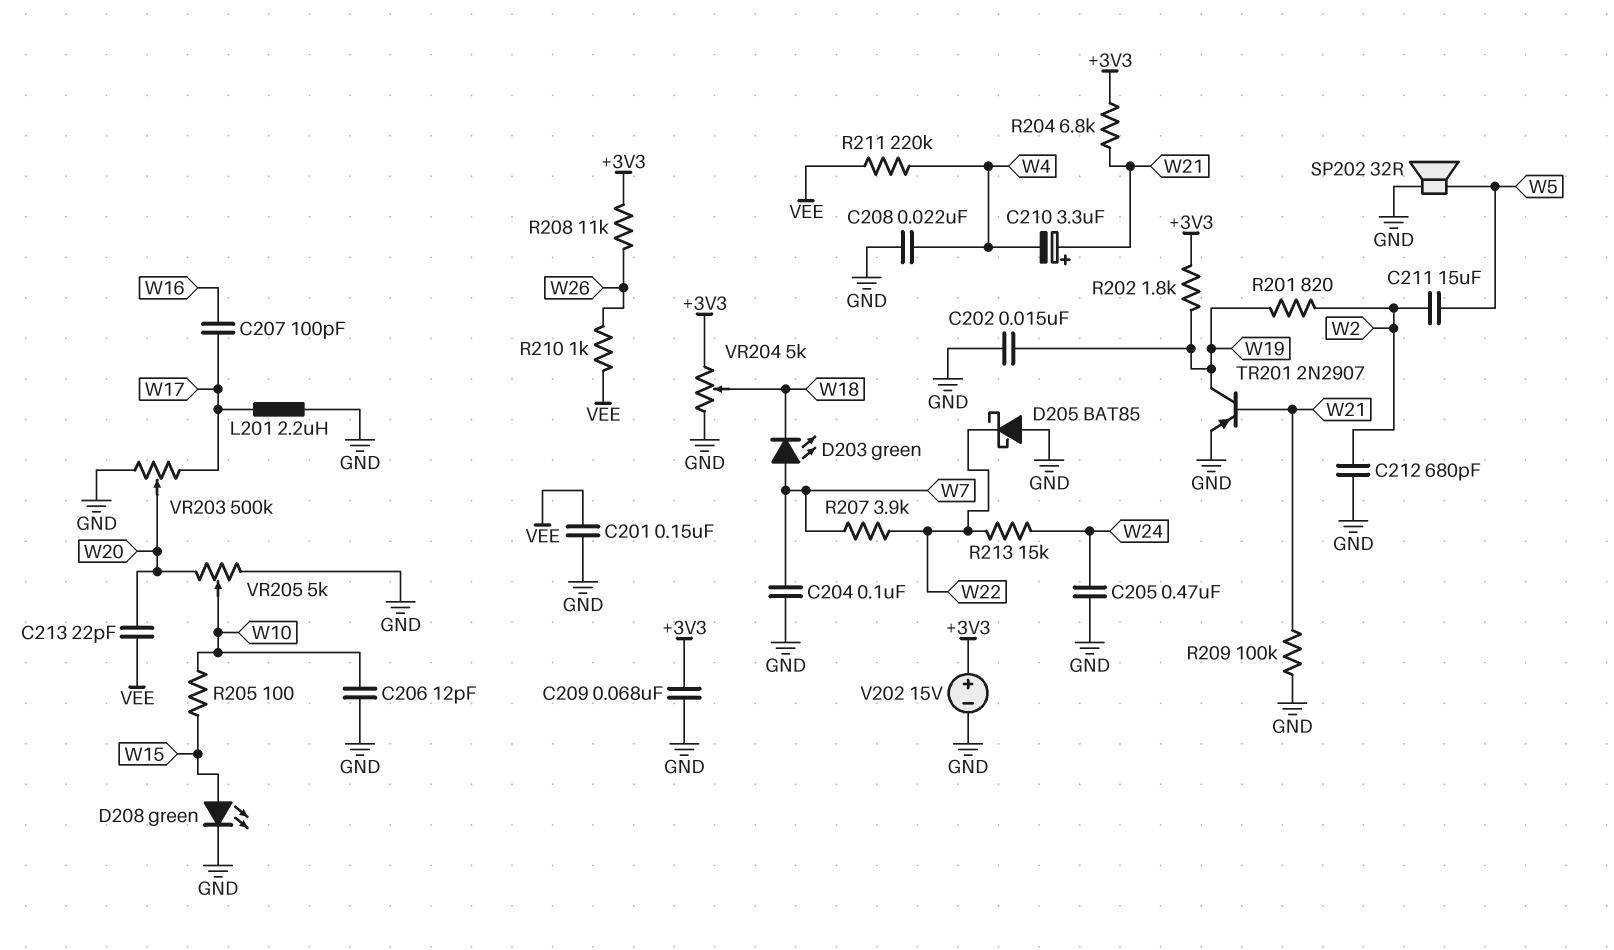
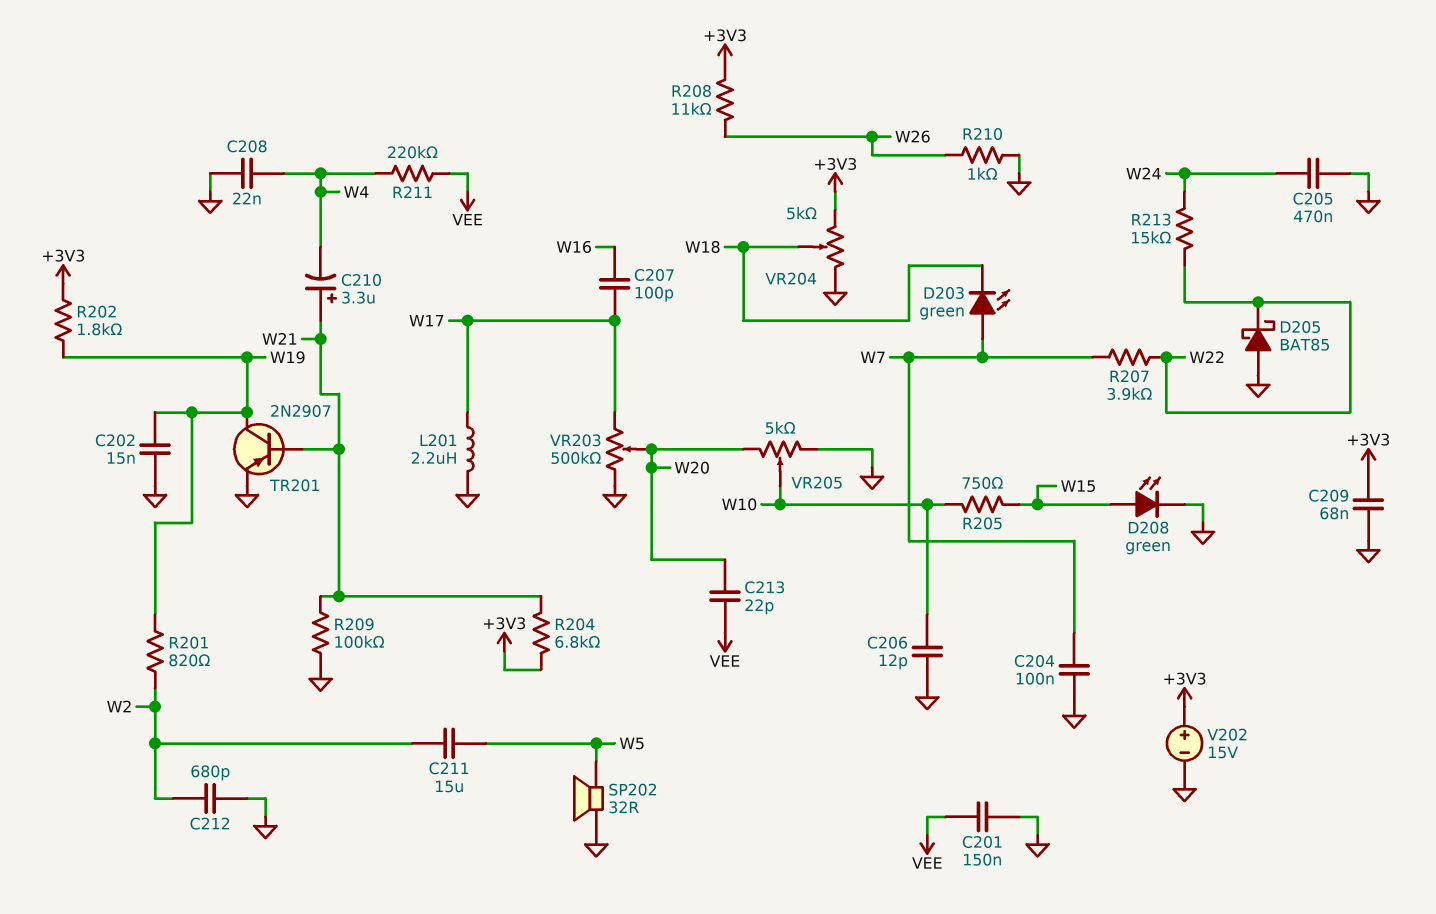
R205: 100 (W10, W15) -> 750 (W10, W15)
R210: 1k (VEE, W26) -> 1k (GND, W26)

